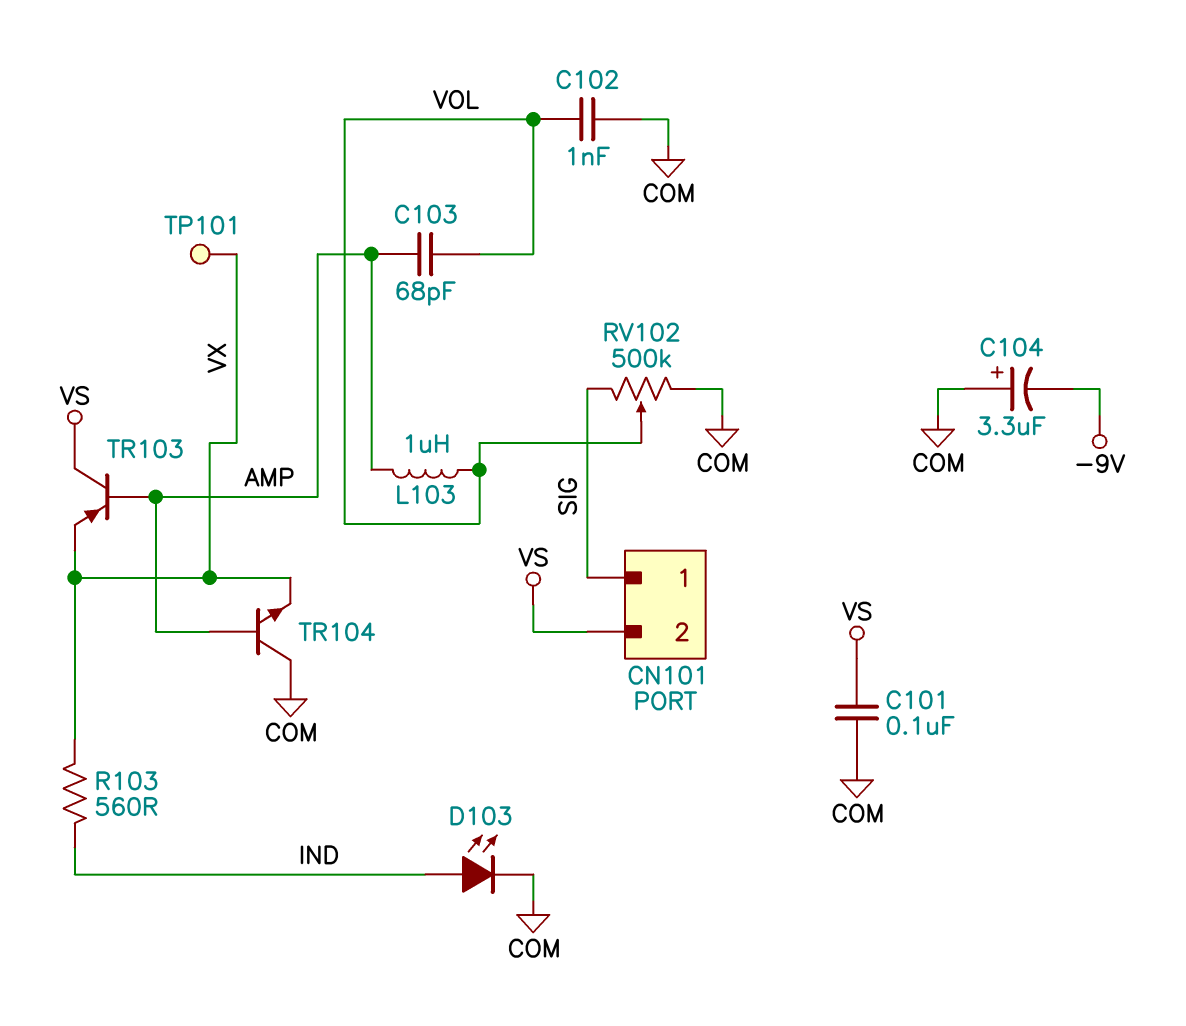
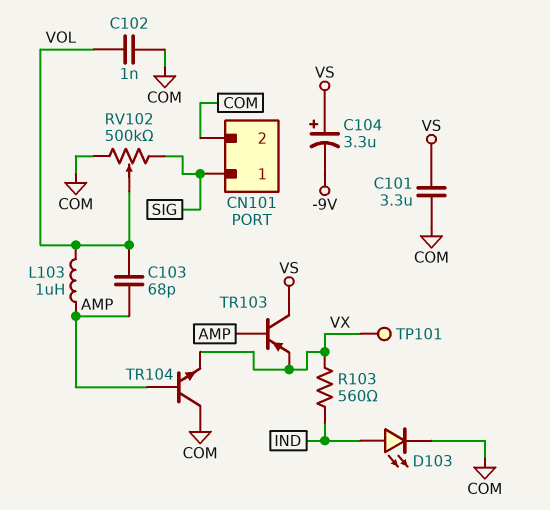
C101: 100nF (COM, VS) -> 3.3uF (COM, VS)
C104: 3.3uF (plus COM, minus -9V) -> 3.3uF (plus VS, minus -9V)
CN101 pin 2: VS -> COM

